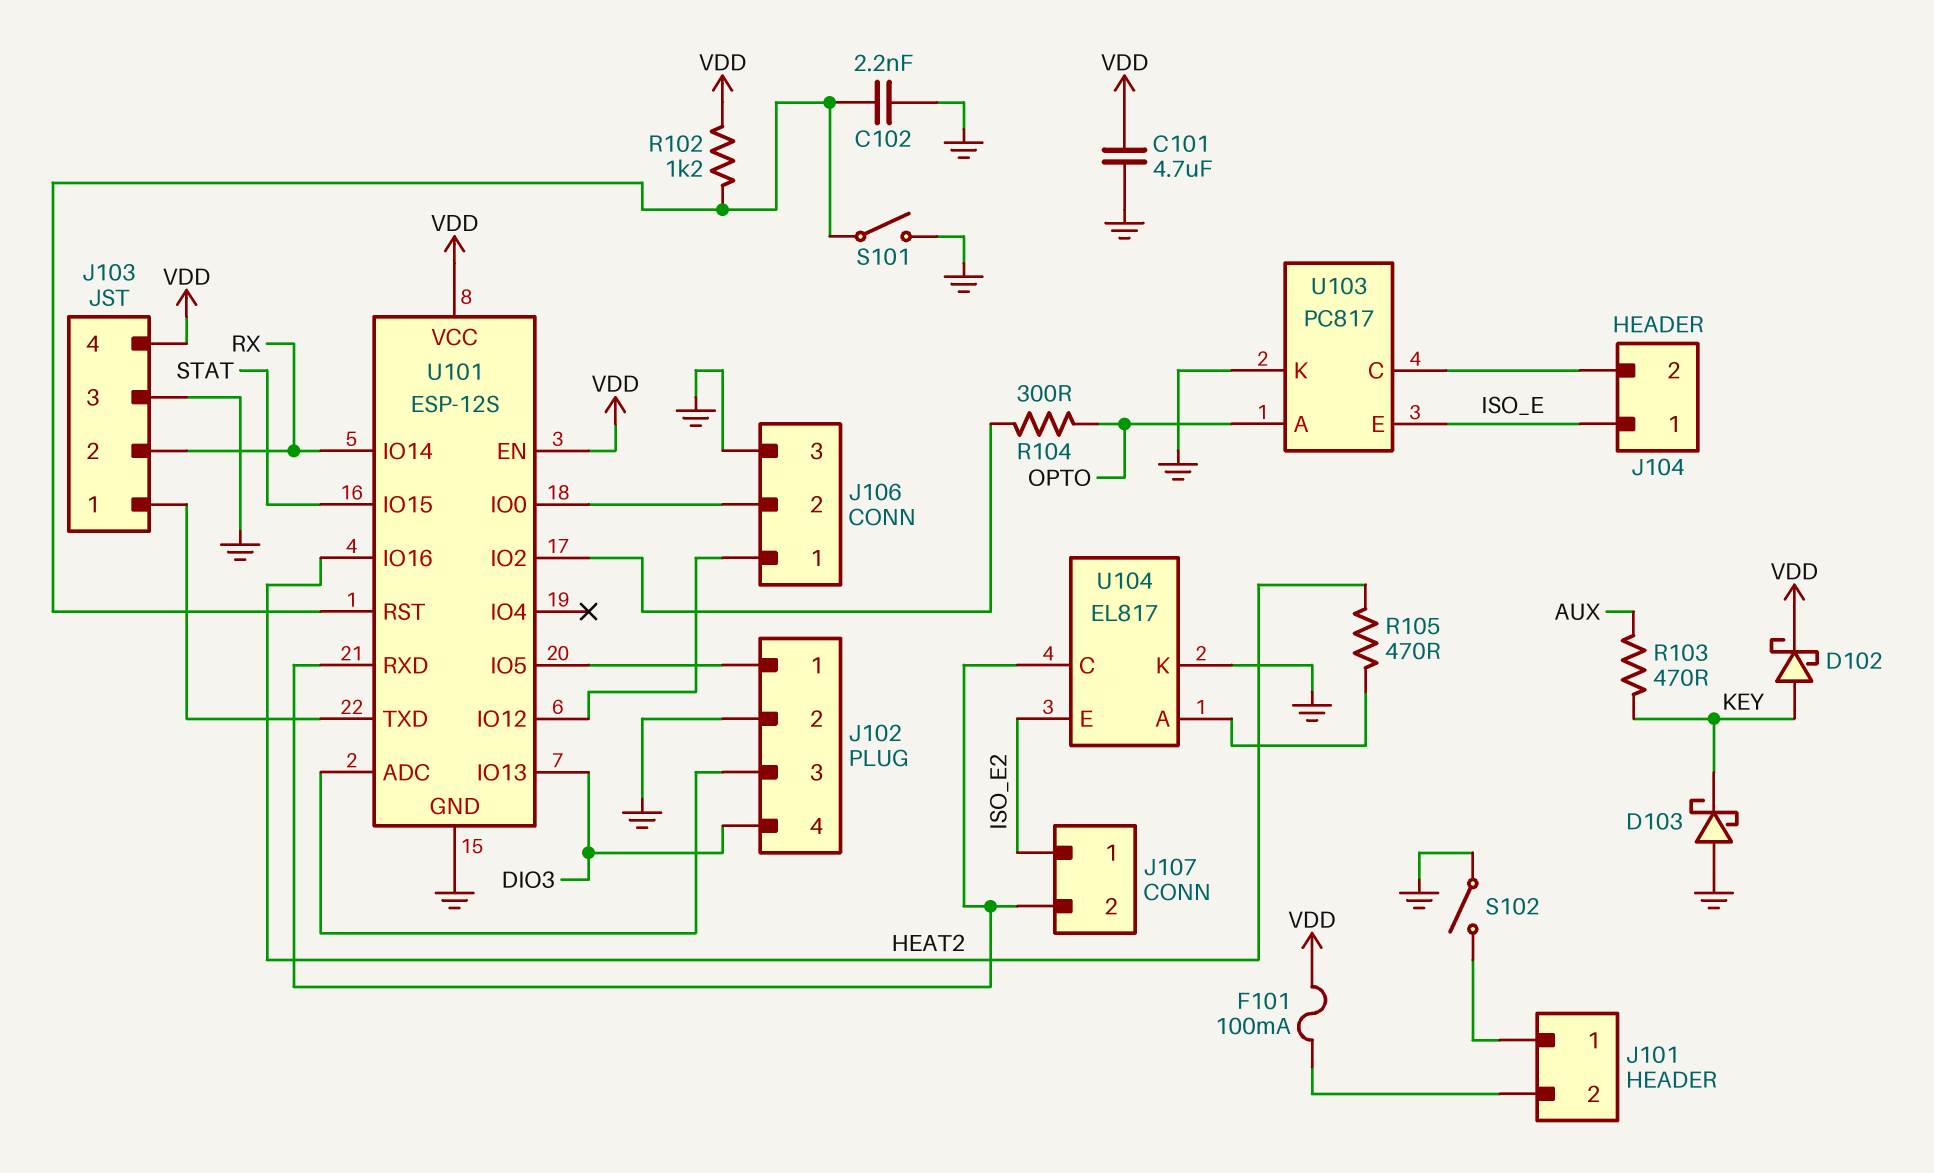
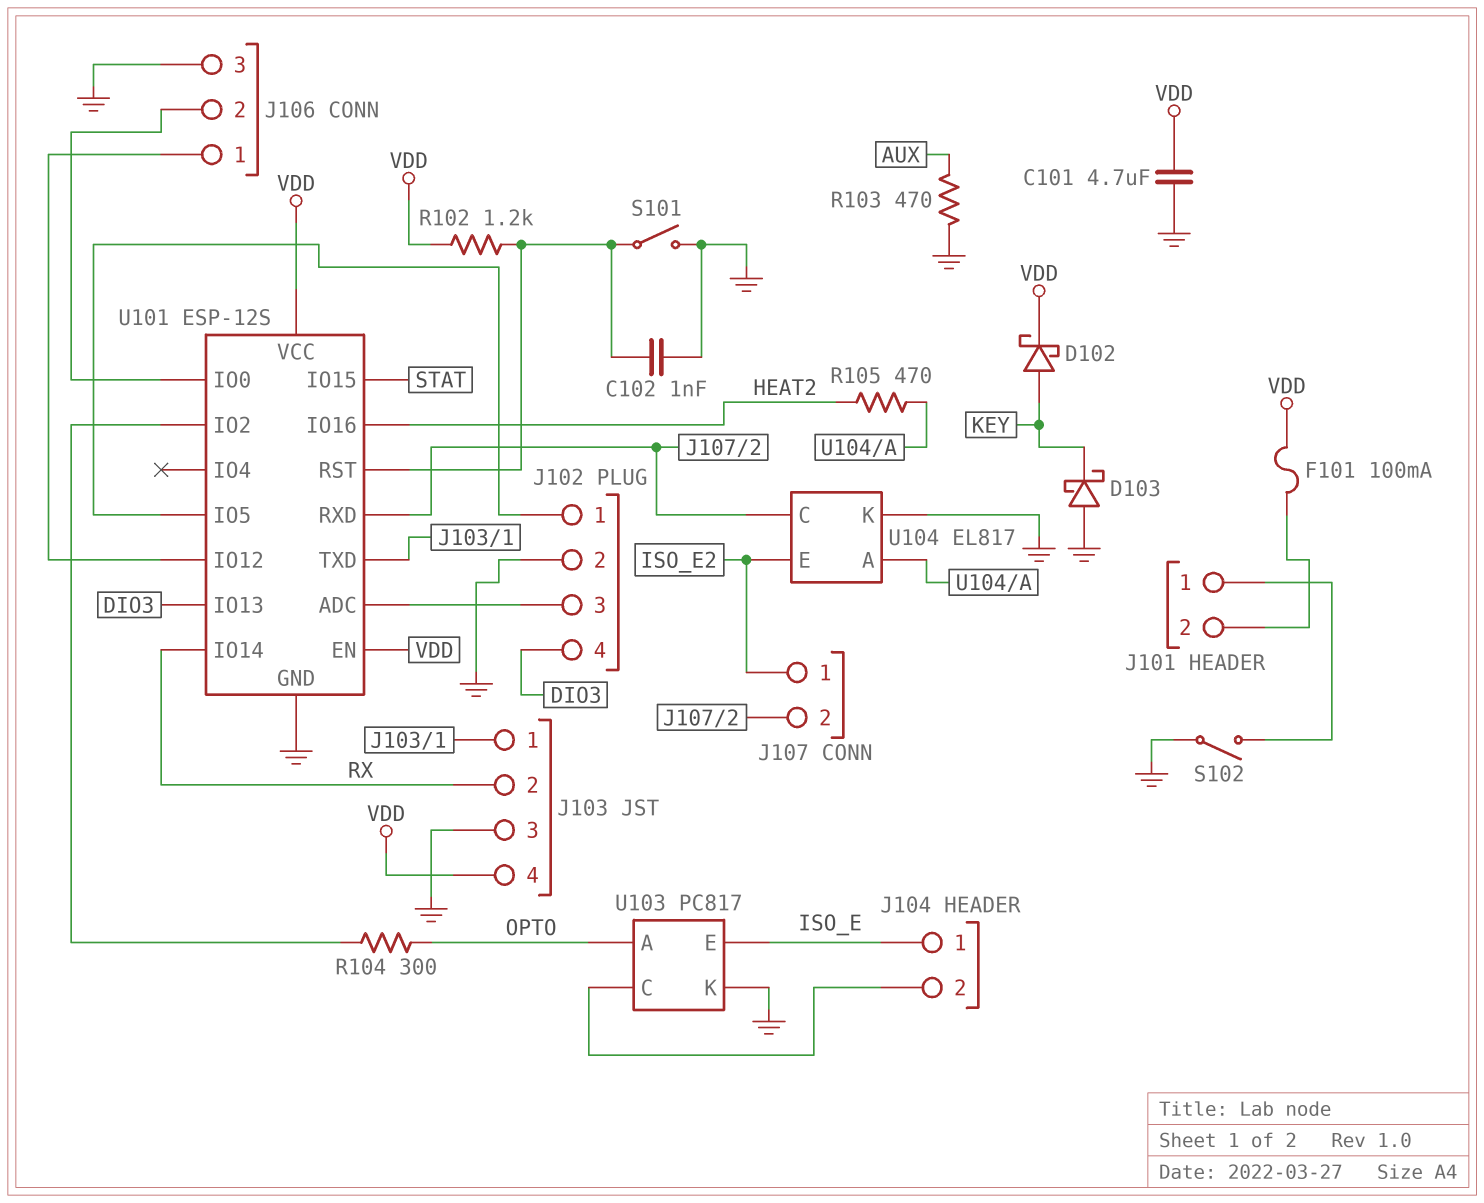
C102: 2.2nF (GND, U101/RST) -> 1nF (GND, U101/RST)
R103: 470 (AUX, KEY) -> 470 (AUX, GND)

